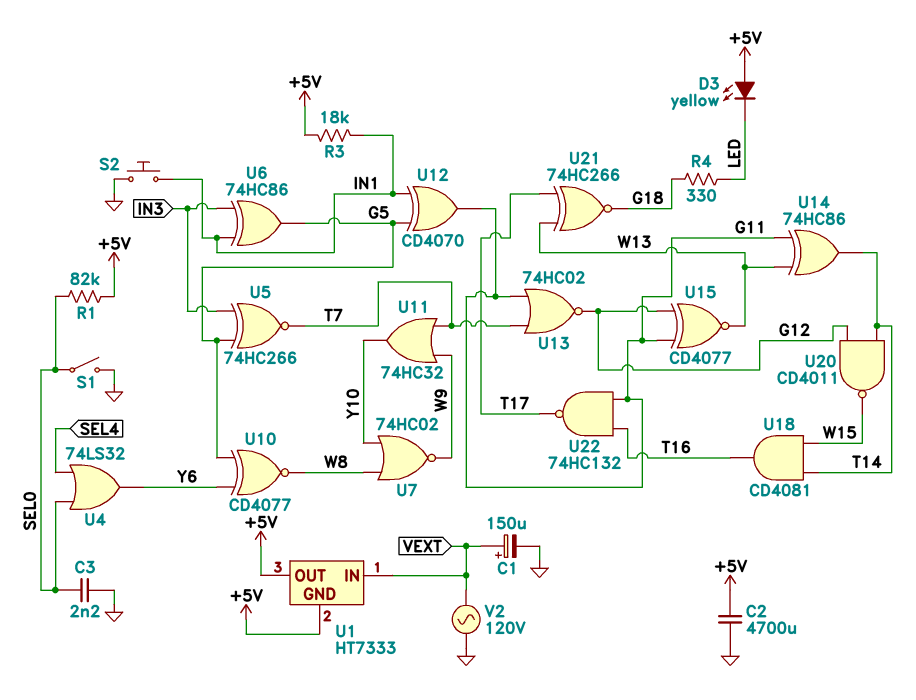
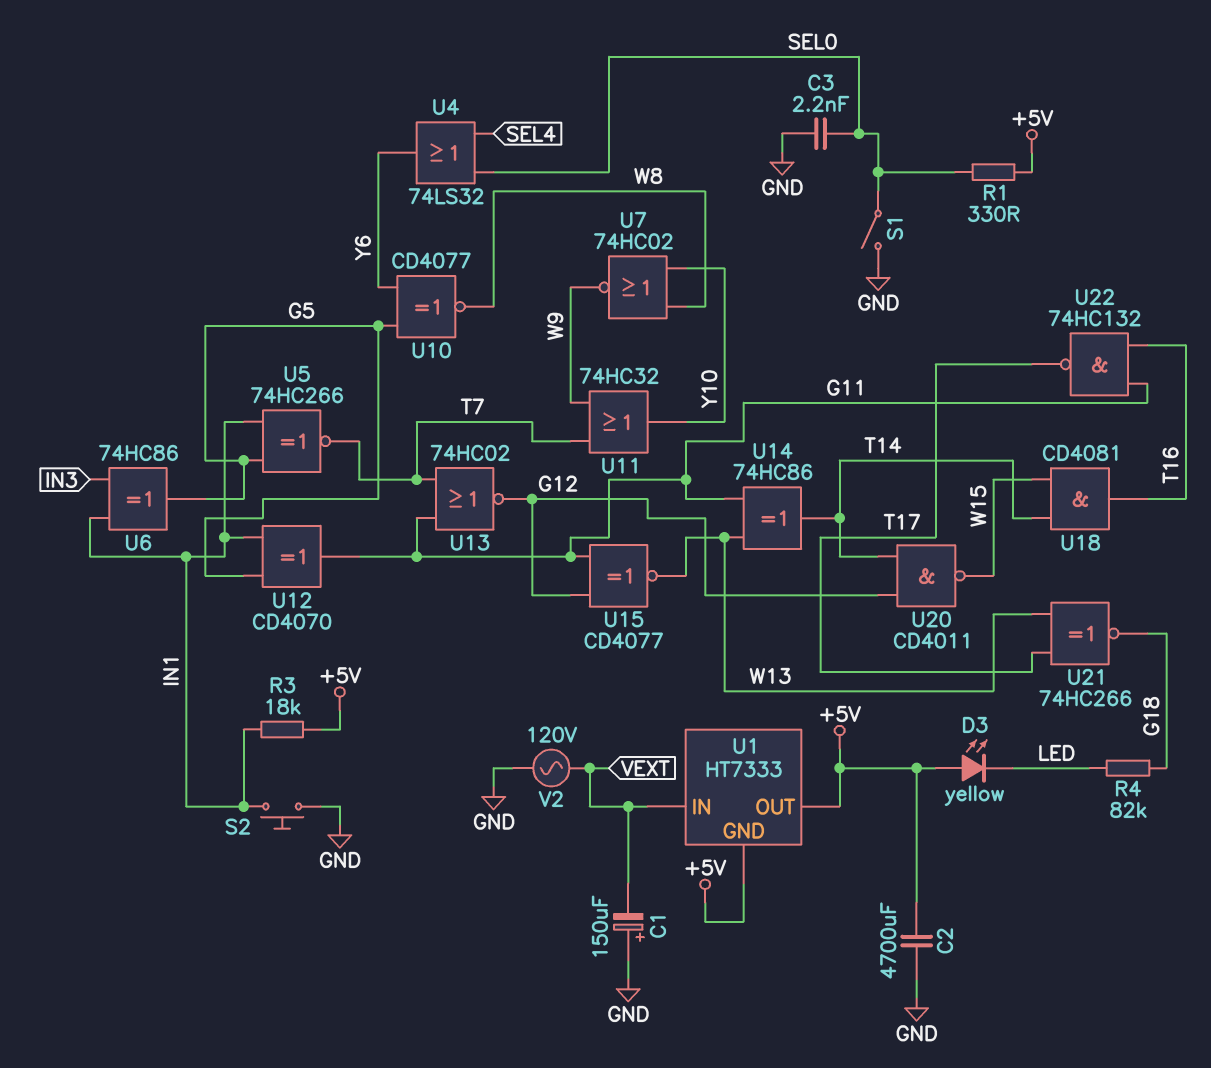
C1: 150uF (plus VEXT, minus GND) -> 150uF (plus GND, minus VEXT)
R1: 82k (+5V, SEL0) -> 330 (+5V, SEL0)
R4: 330 (G18, LED) -> 82k (G18, LED)
U5: XNOR 74HC266 (in G5, in IN3, out T7) -> XNOR 74HC266 (in G5, in IN1, out T7)

